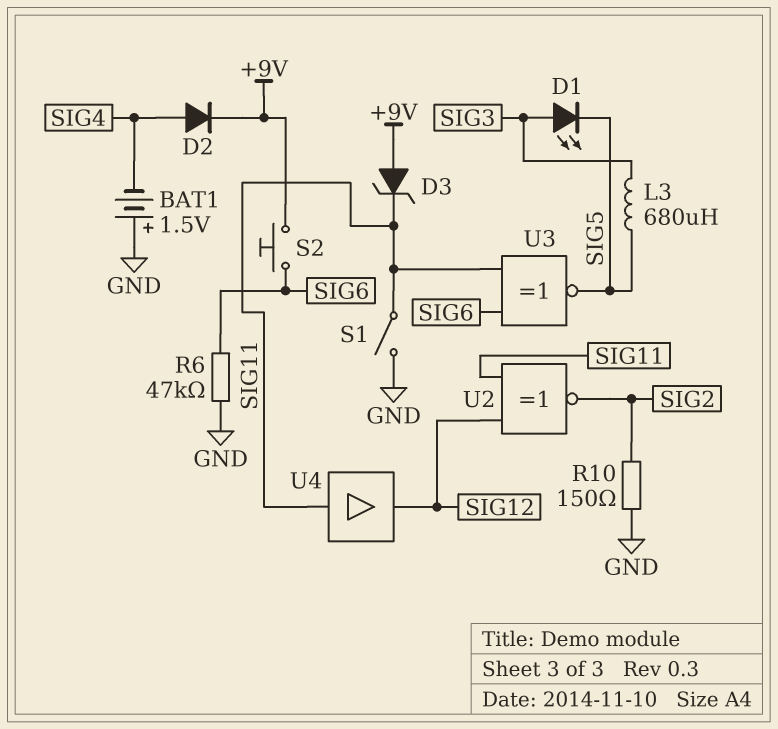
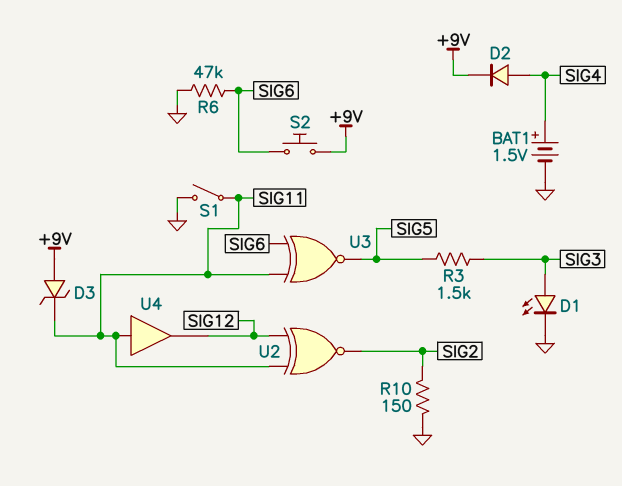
BAT1: 1.5V (plus GND, minus SIG4) -> 1.5V (plus SIG4, minus GND)
D1: LED (A SIG3, K SIG5) -> LED (A SIG3, K GND)
L3: 680uH (SIG3, SIG5) -> none
R3: none -> 1.5k (SIG3, SIG5)

